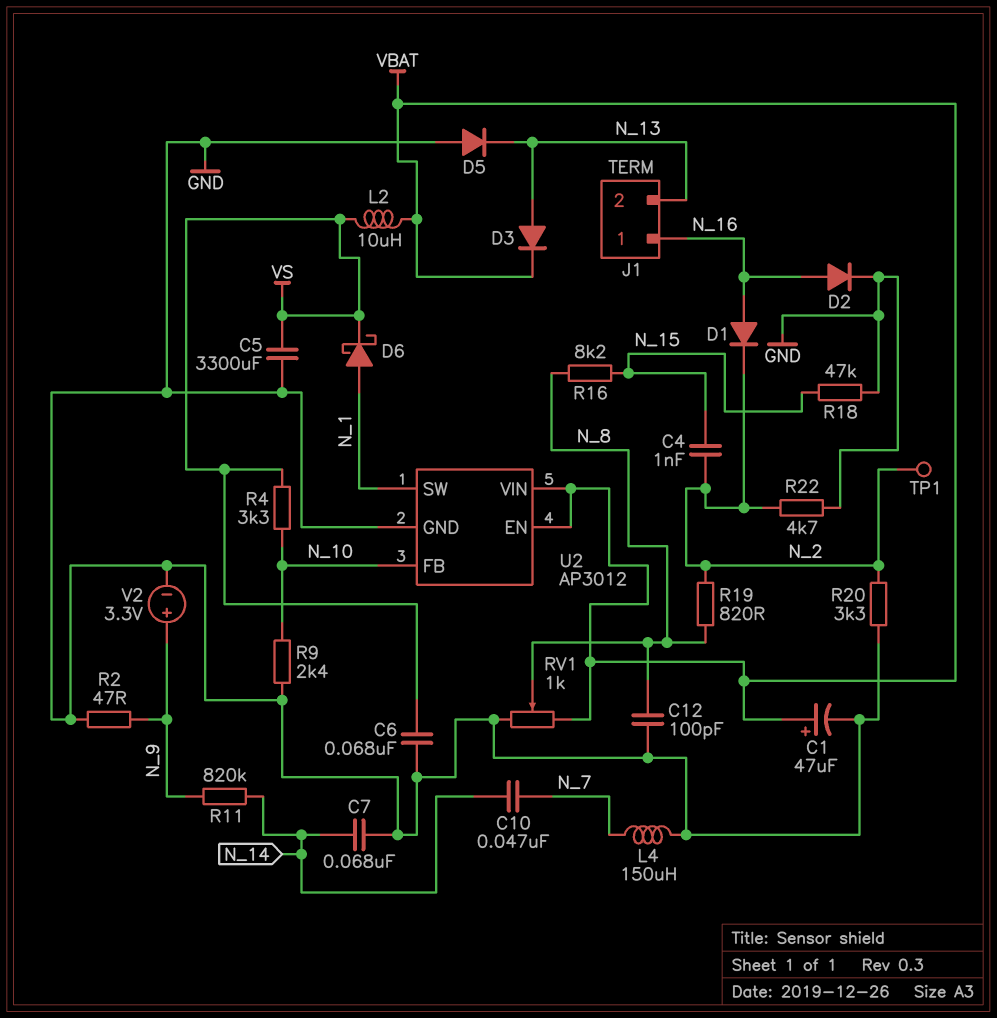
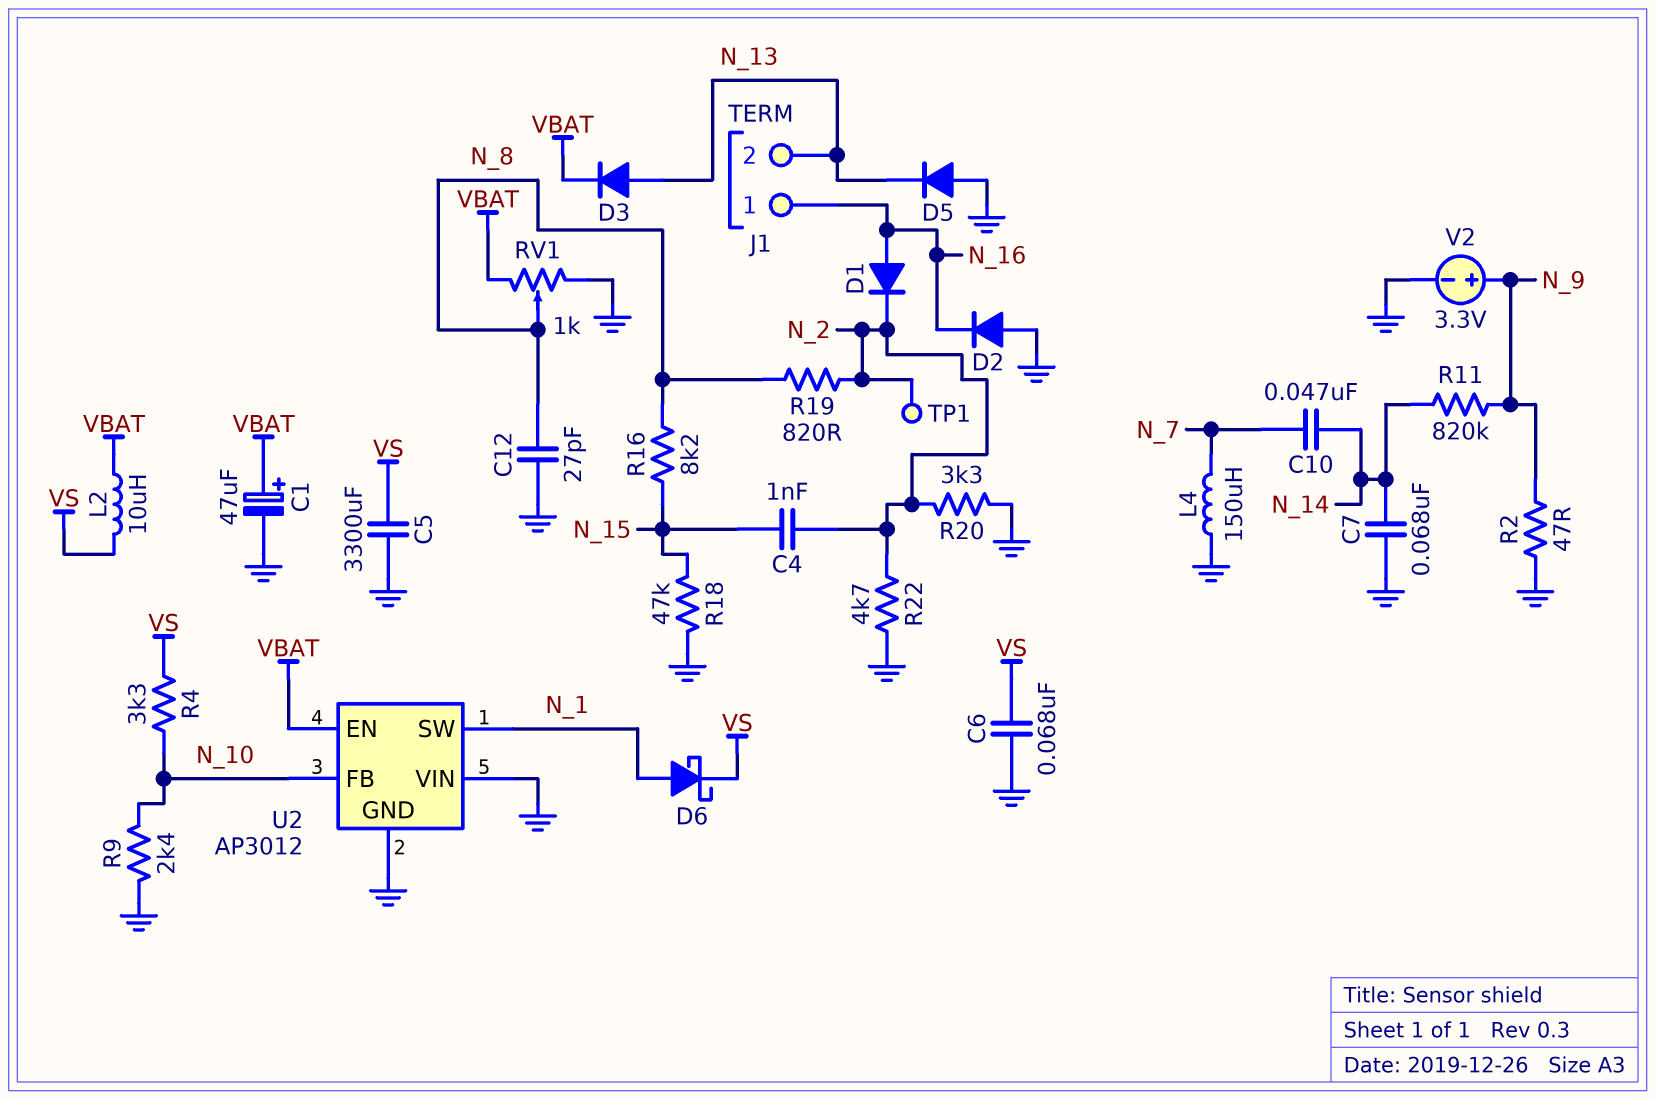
C12: 100pF (GND, N_8) -> 27pF (GND, N_8)
D2: diode (A N_16, K GND) -> diode (A GND, K N_16)
U2 pin VIN: VBAT -> GND

